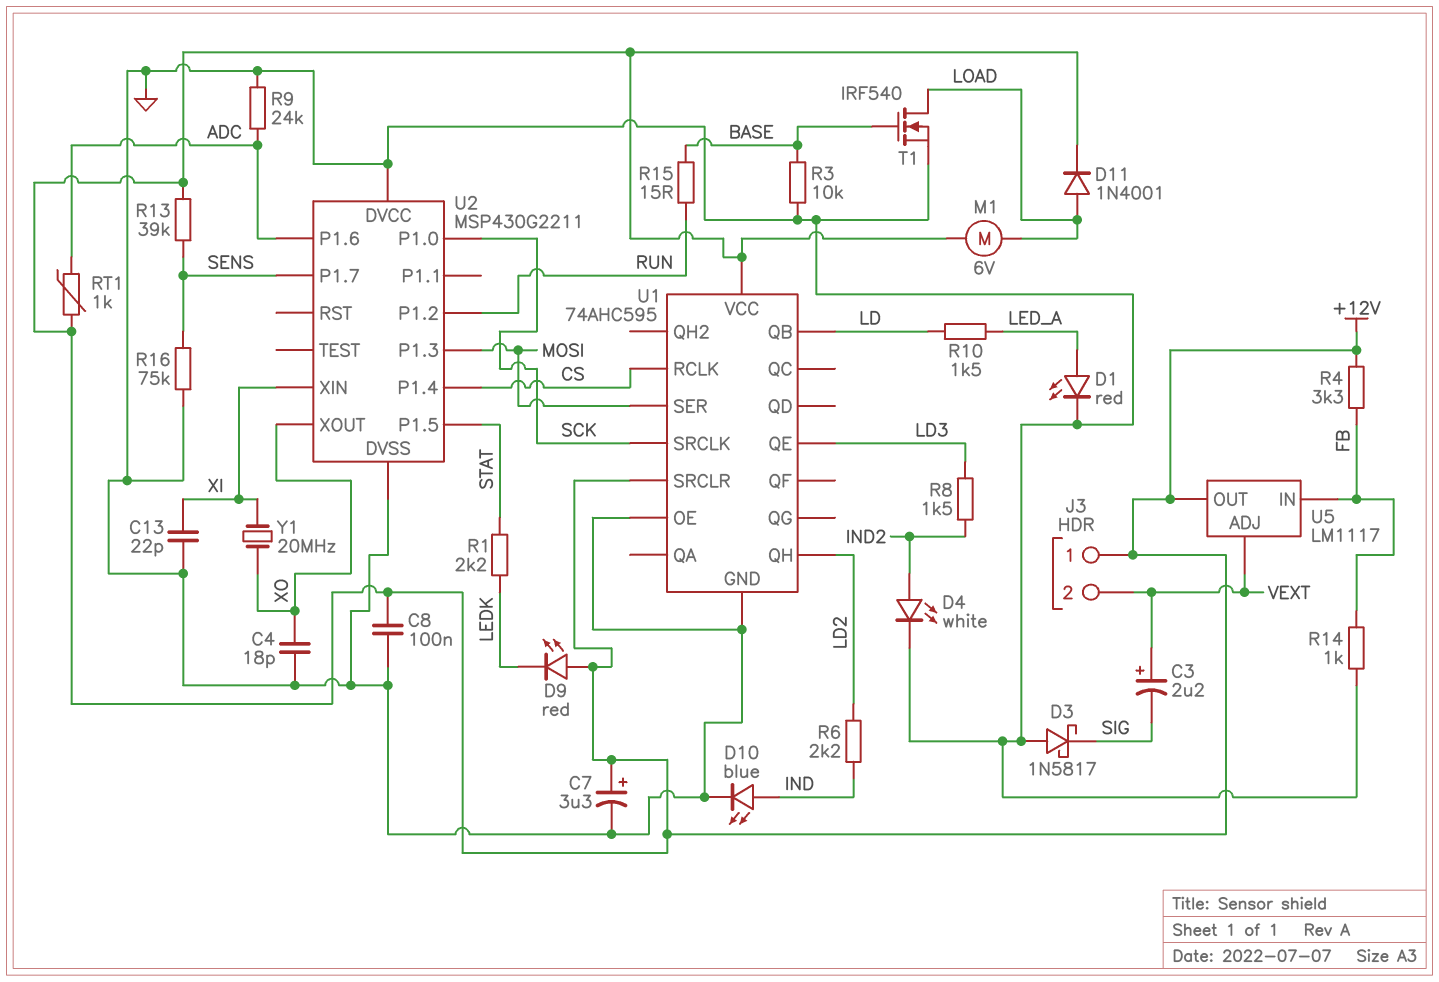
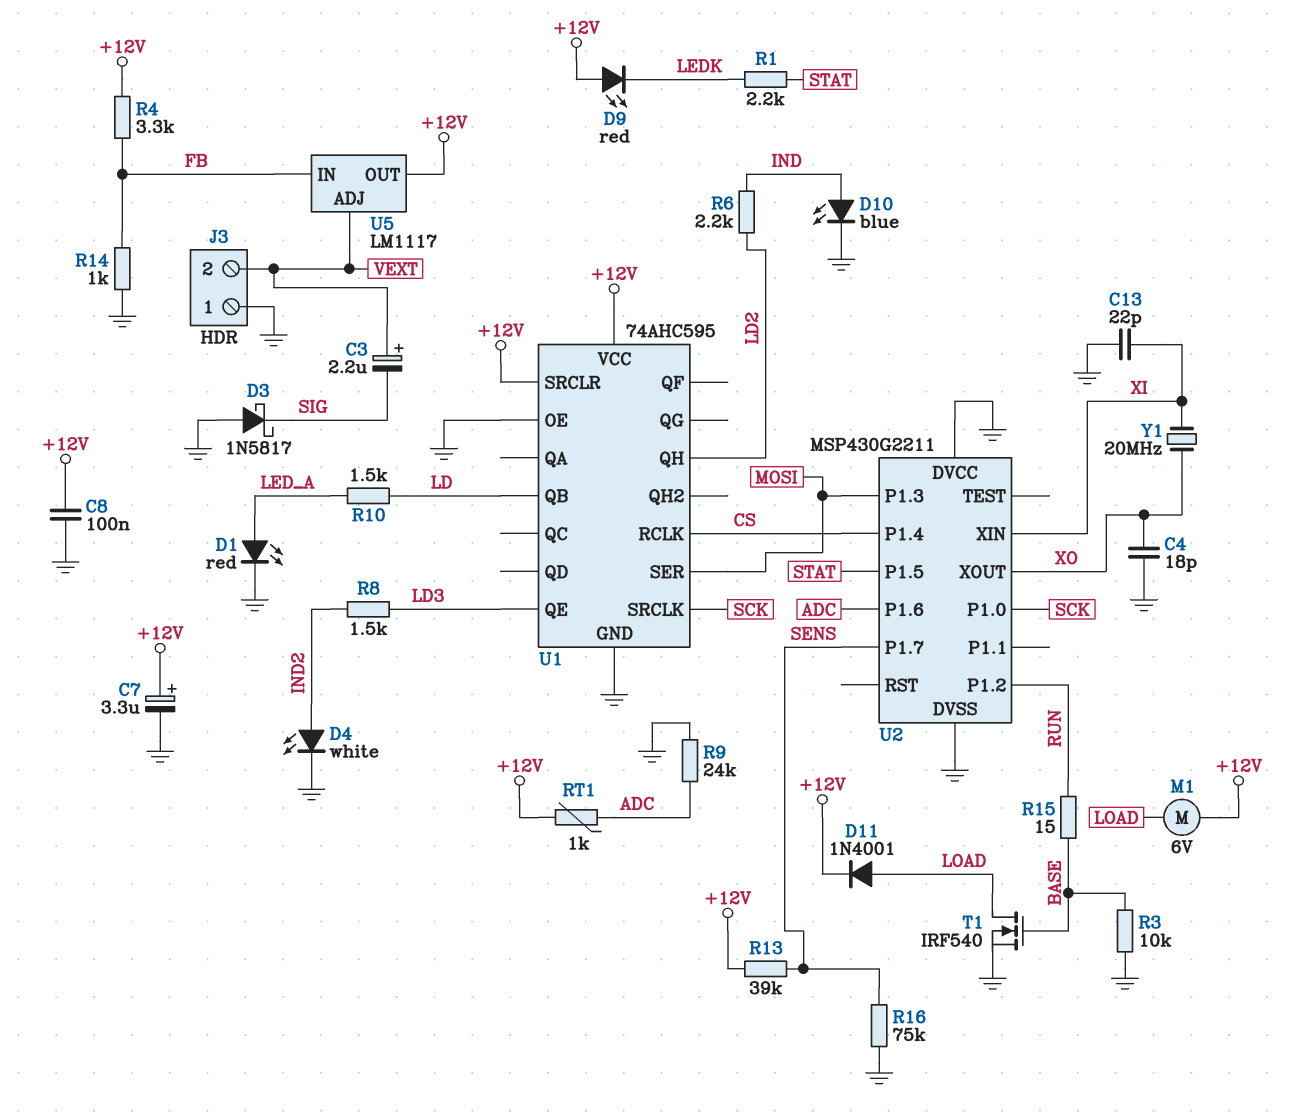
J3 pin 1: +12V -> GND

